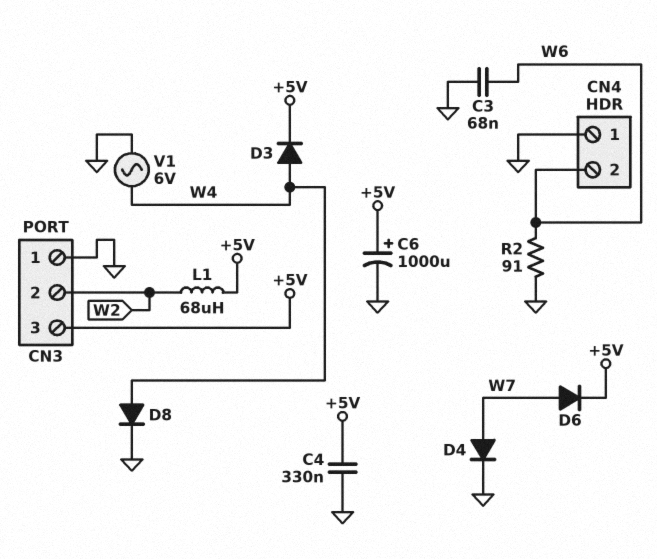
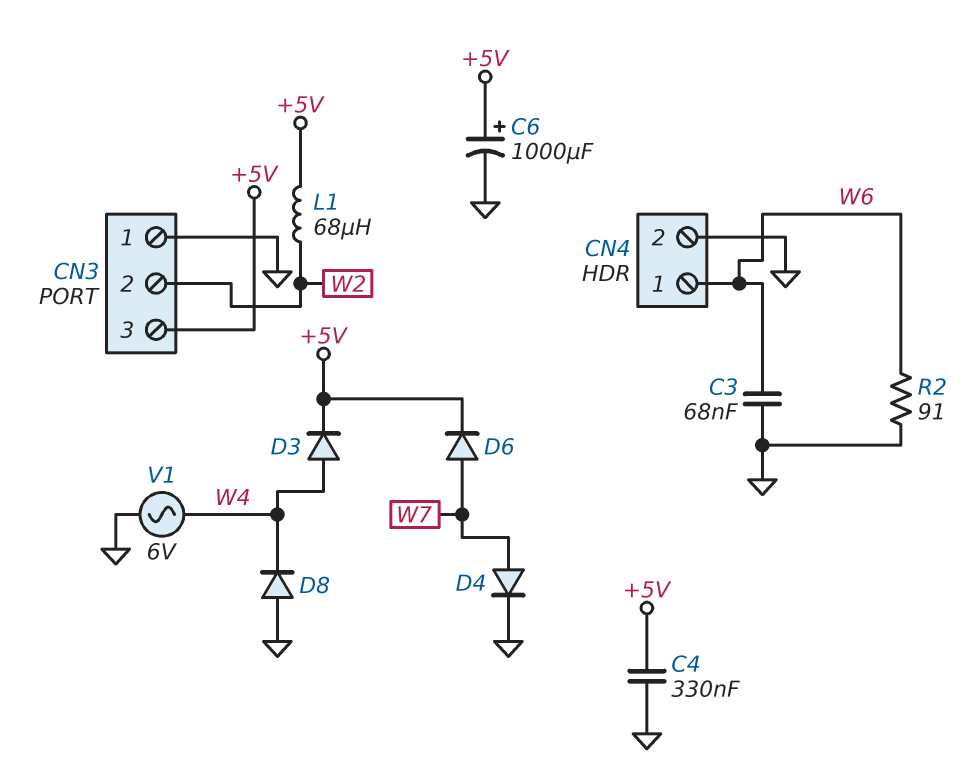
CN4 pin 1: GND -> W6
CN4 pin 2: W6 -> GND
D8: diode (A W4, K GND) -> diode (A GND, K W4)

